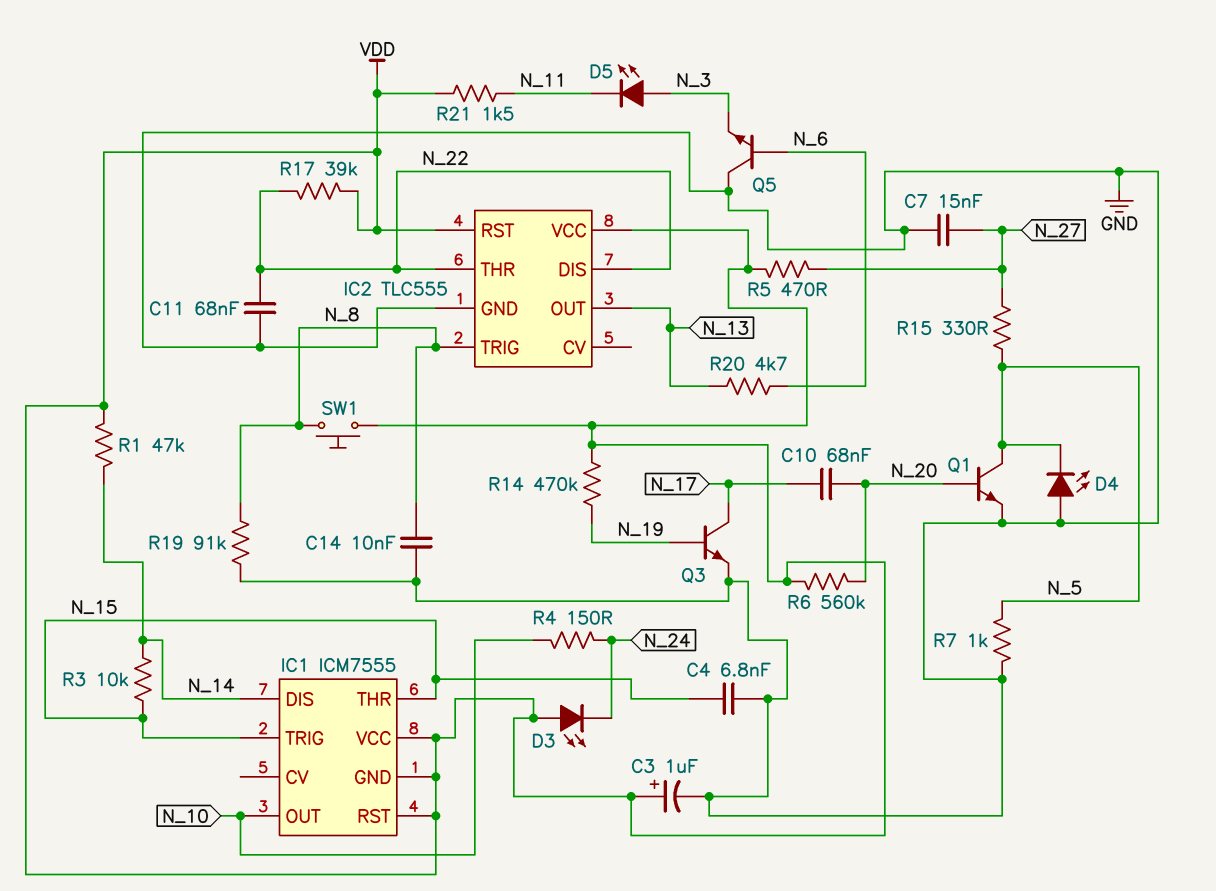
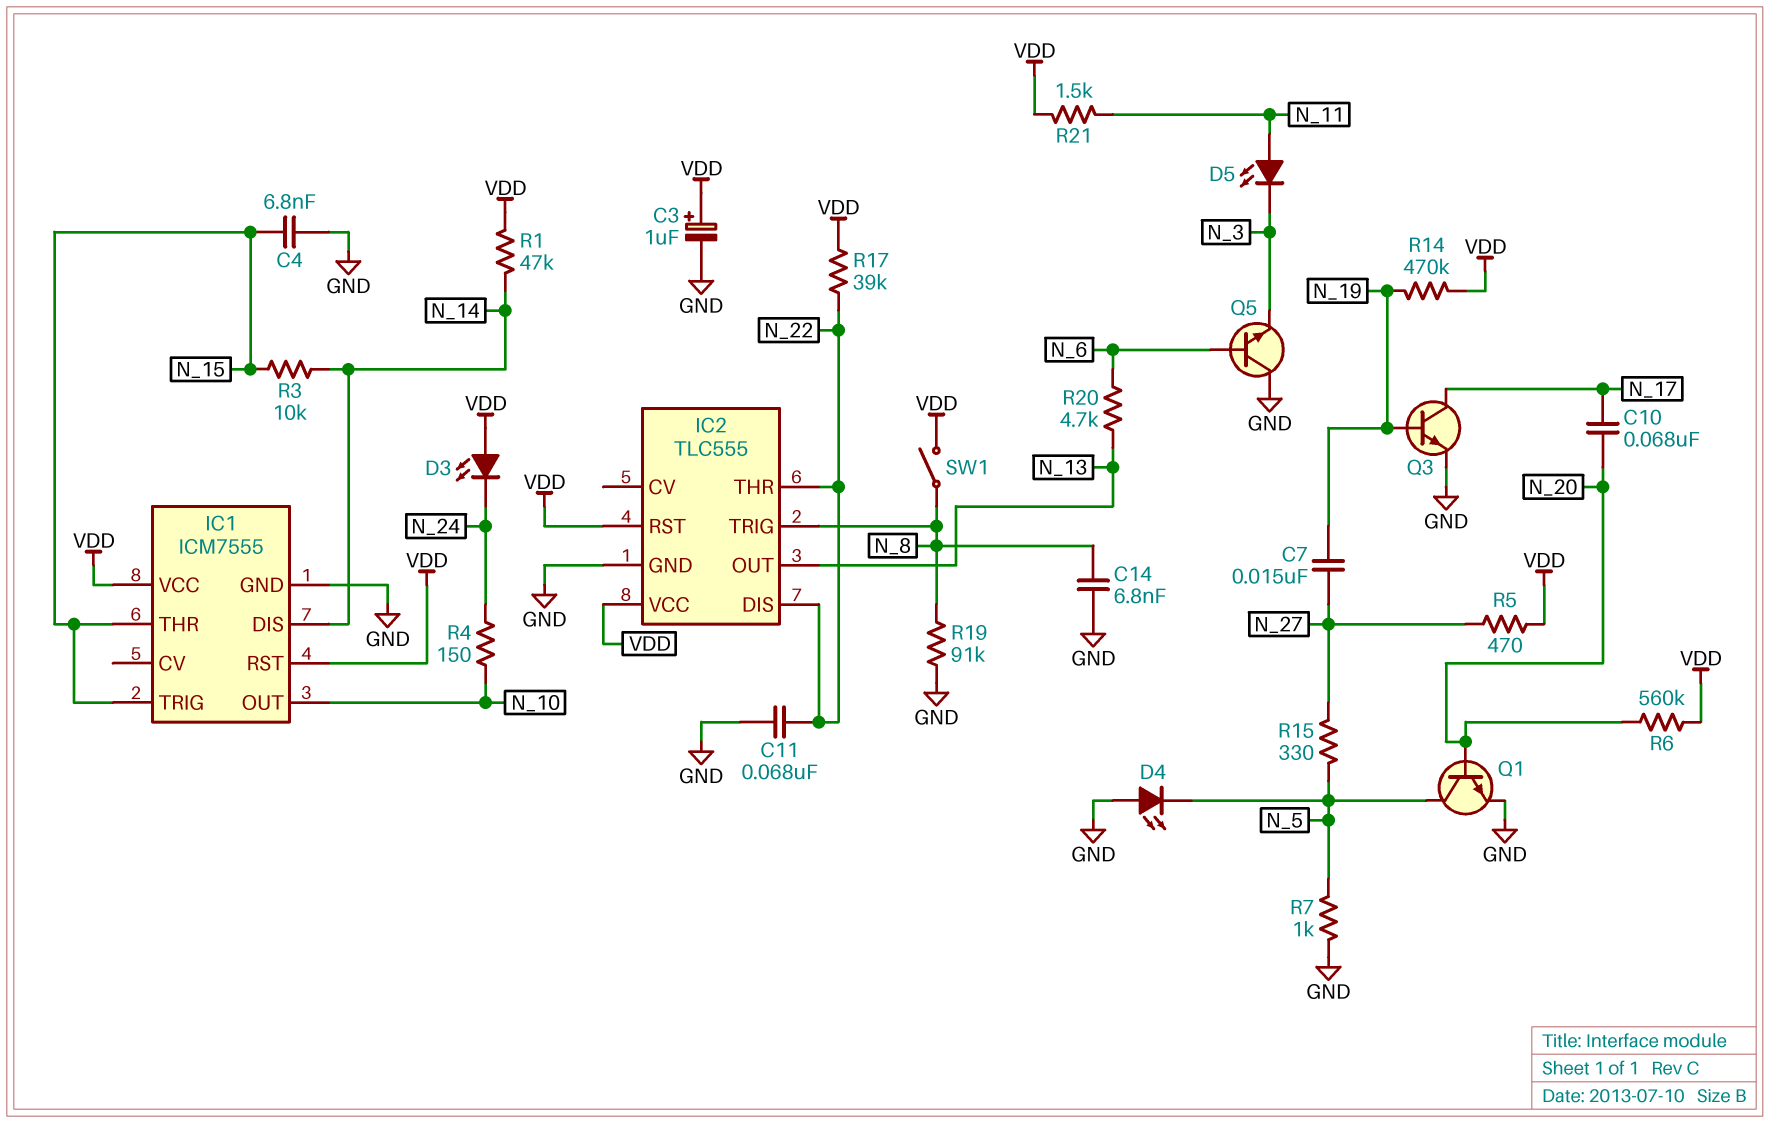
C7: 15nF (GND, N_27) -> 15nF (N_19, N_27)
C14: 10nF (GND, N_8) -> 6.8nF (GND, N_8)
D5: LED (A N_3, K N_11) -> LED (A N_11, K N_3)
IC1 pin GND: VDD -> GND
SW1: button (N_8, VDD) -> switch (N_8, VDD)

